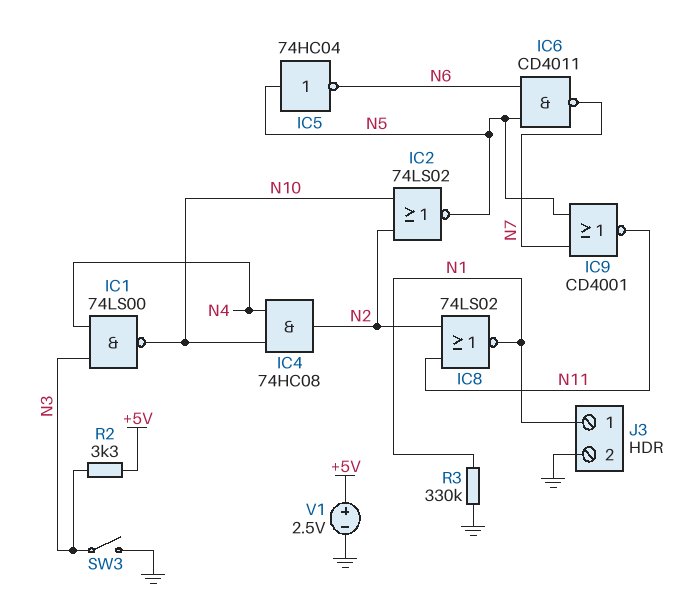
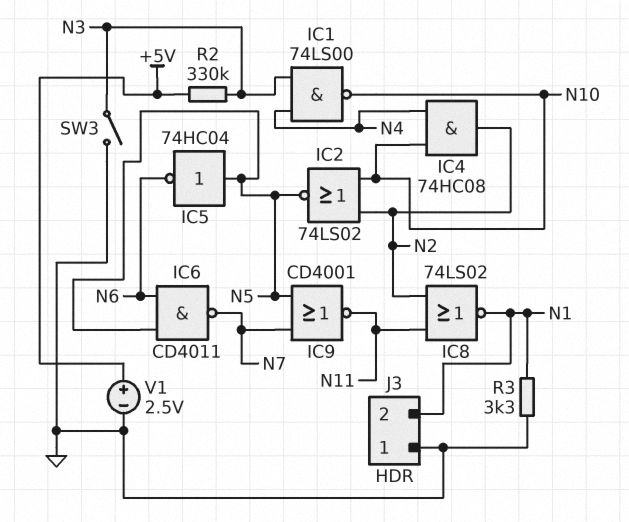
J3 pin 1: N1 -> GND
J3 pin 2: GND -> N1
R2: 3.3k (+5V, N3) -> 330k (+5V, N3)
R3: 330k (GND, N1) -> 3.3k (GND, N1)

